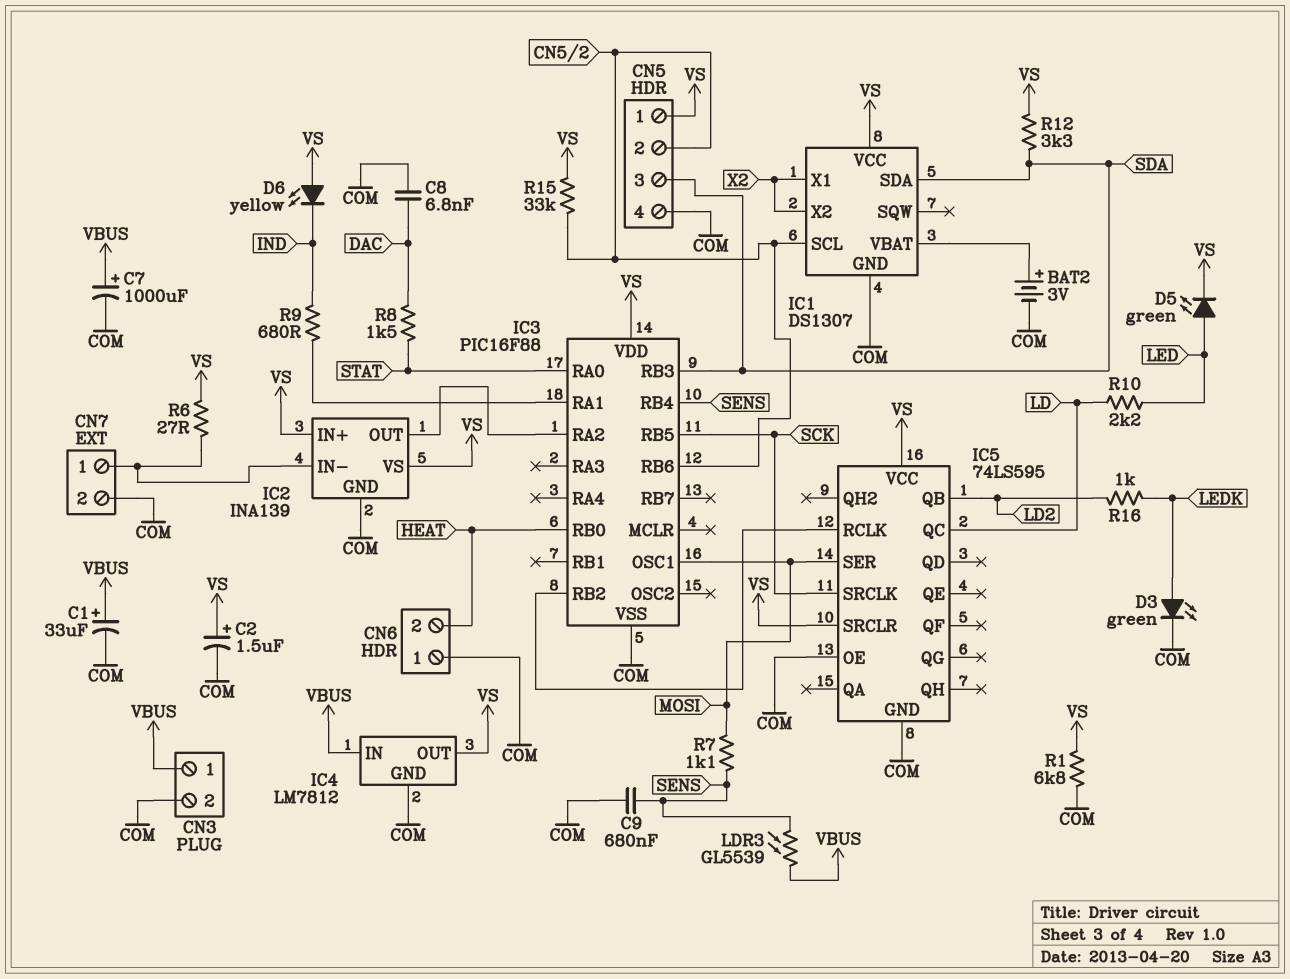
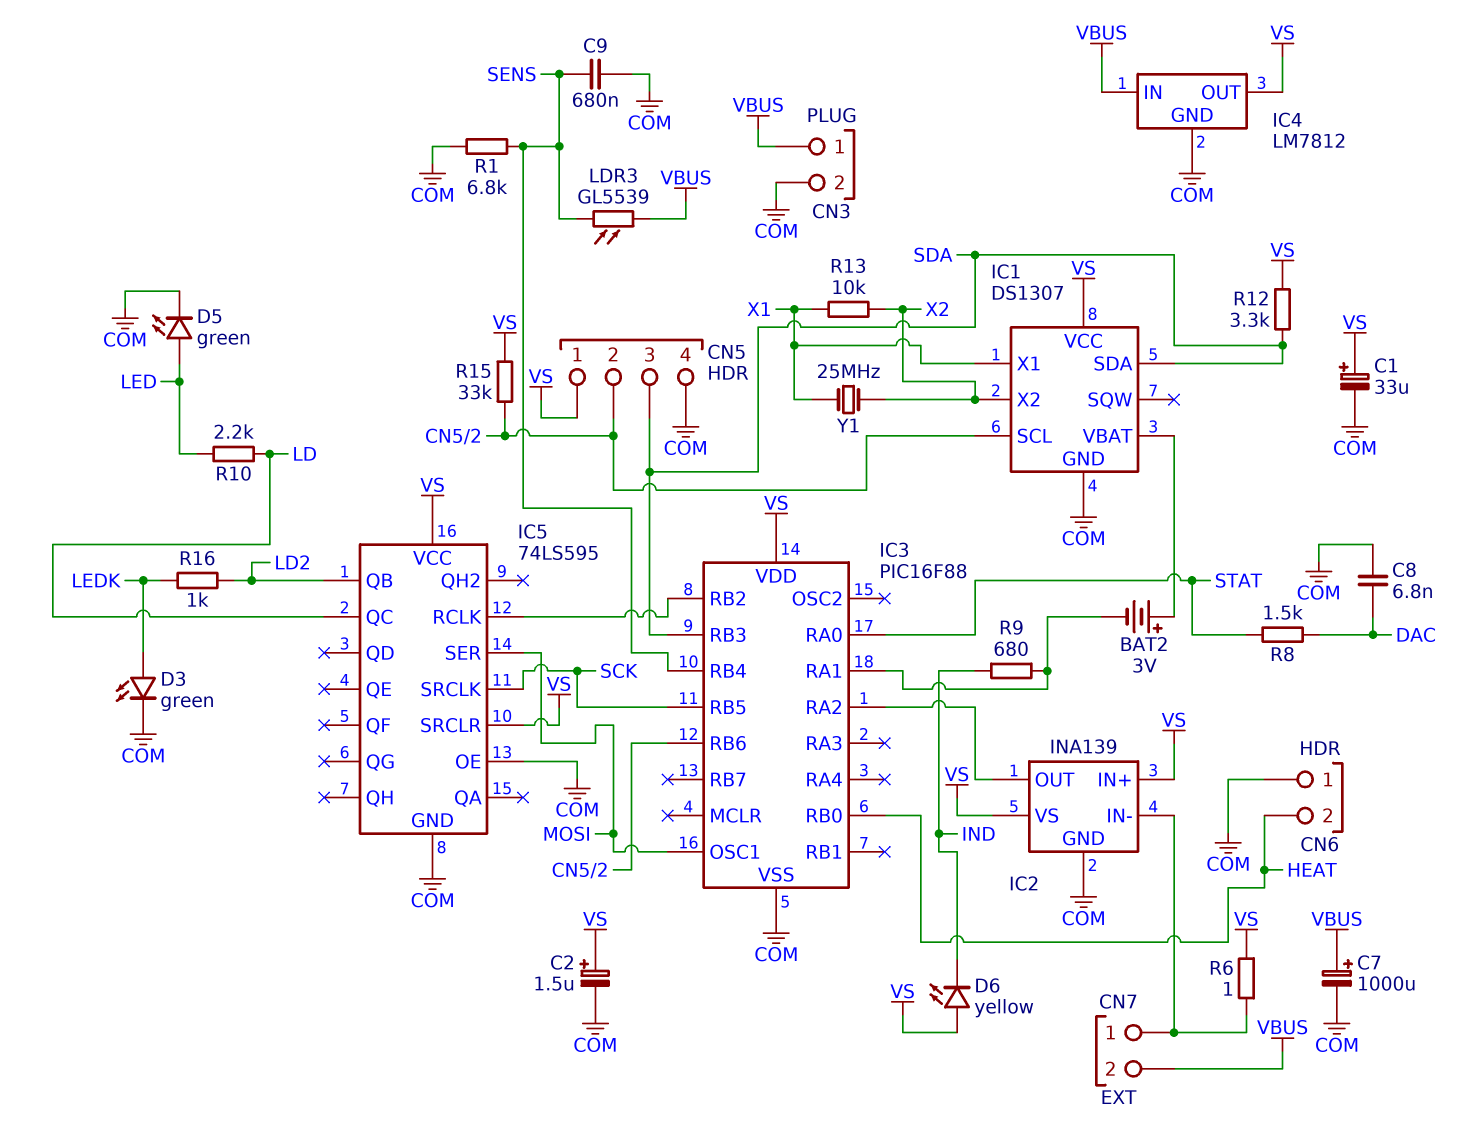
BAT2: 3V (plus IC1/VBAT, minus COM) -> 3V (plus IC1/VBAT, minus IC3/RA1)
C1: 33uF (plus VBUS, minus COM) -> 33uF (plus VS, minus COM)
CN7 pin 2: COM -> VBUS
D5: LED green (A LED, K VS) -> LED green (A LED, K COM)
IC1 pin X1: X2 -> X1
R1: 6.8k (COM, VS) -> 6.8k (COM, SENS)
R6: 27 (CN7/1, VS) -> 1 (CN7/1, VS)
R7: 1.1k (MOSI, SENS) -> none
R13: none -> 10k (X1, X2)
Y1: none -> 25MHz (X1, X2)

